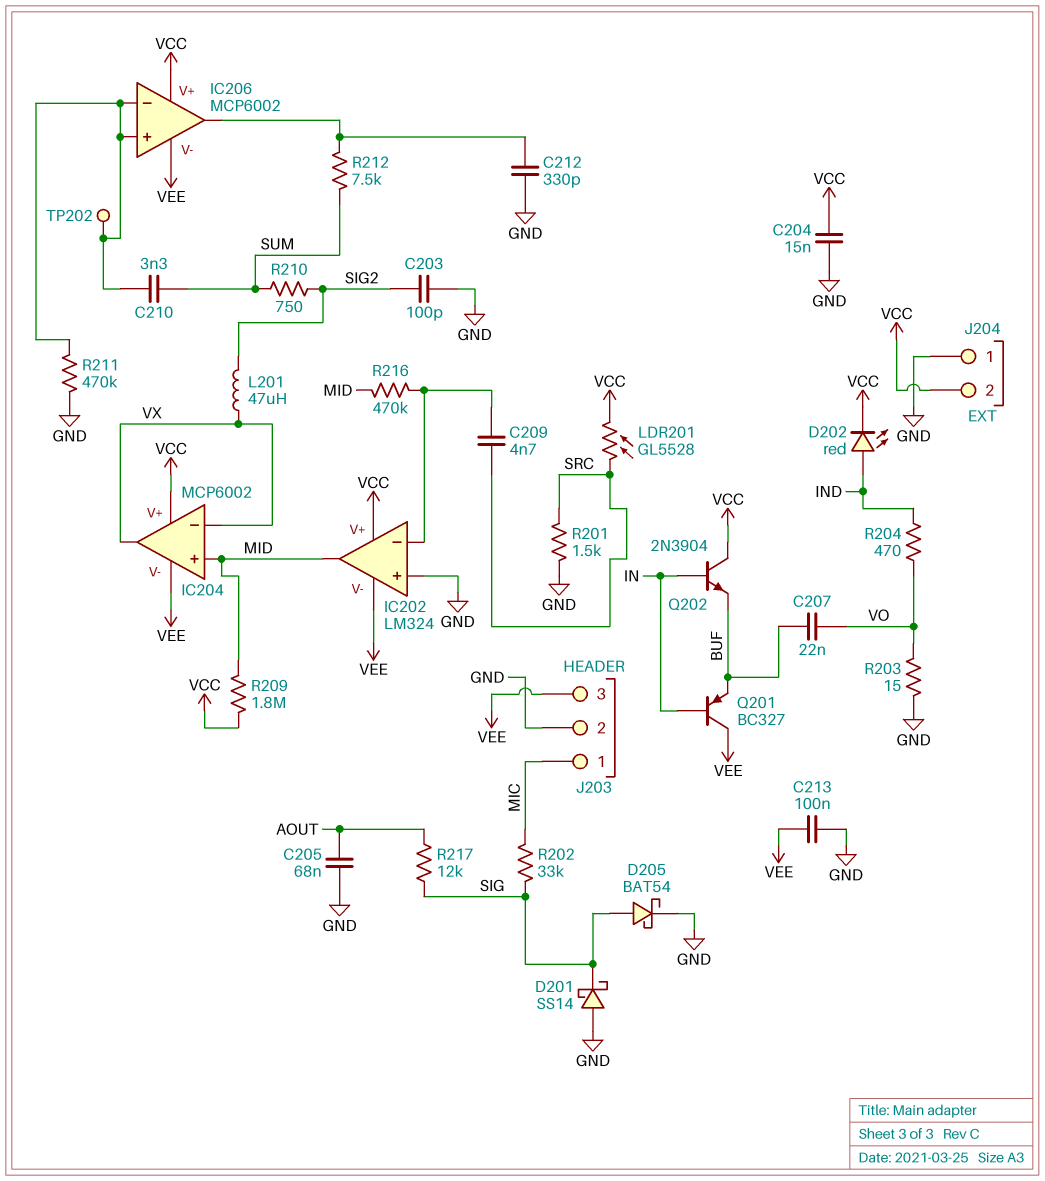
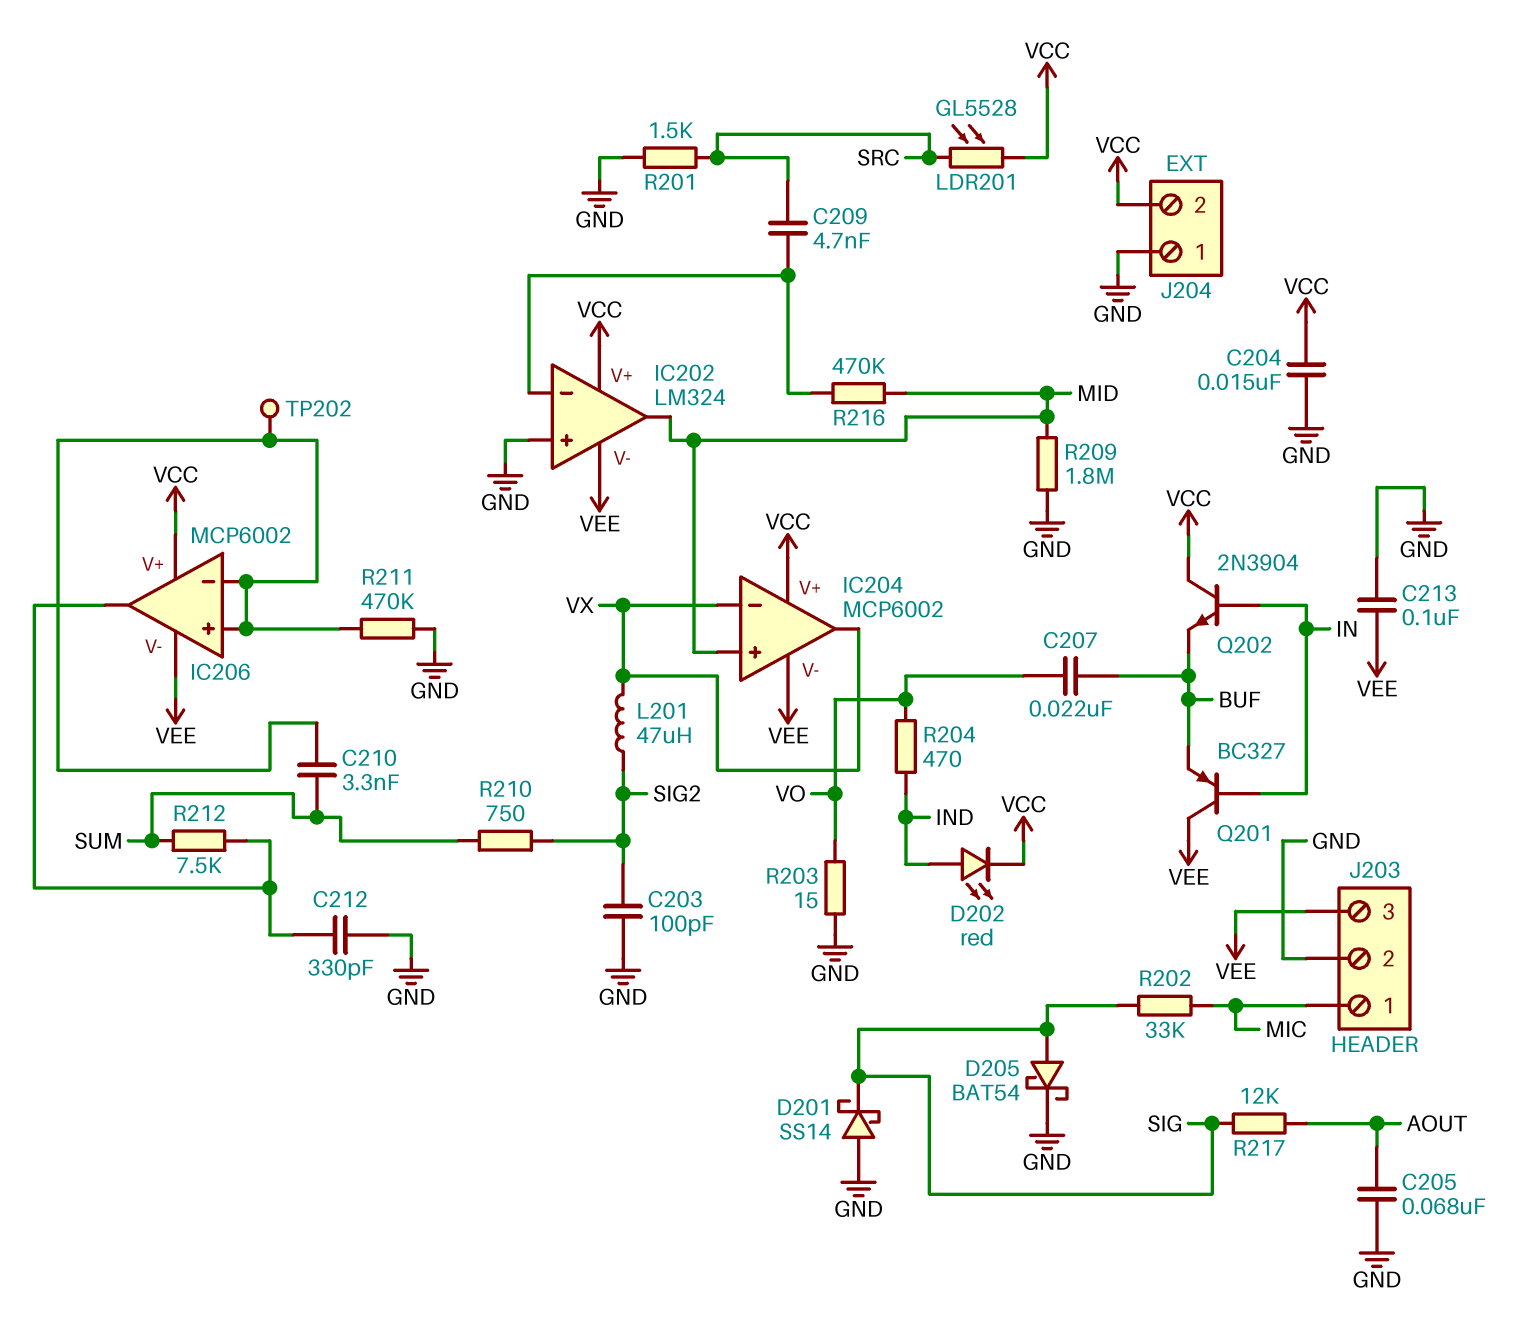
R209: 1.8M (MID, VCC) -> 1.8M (GND, MID)

